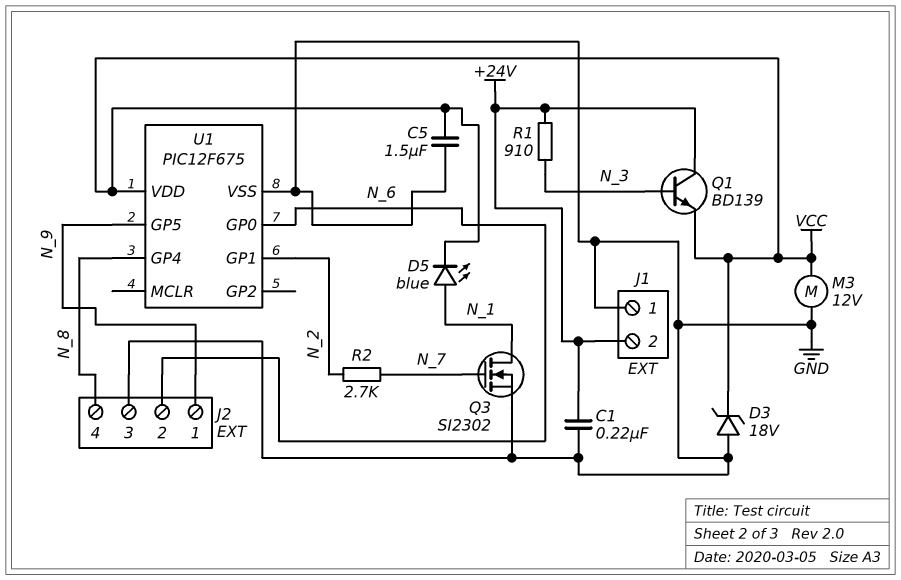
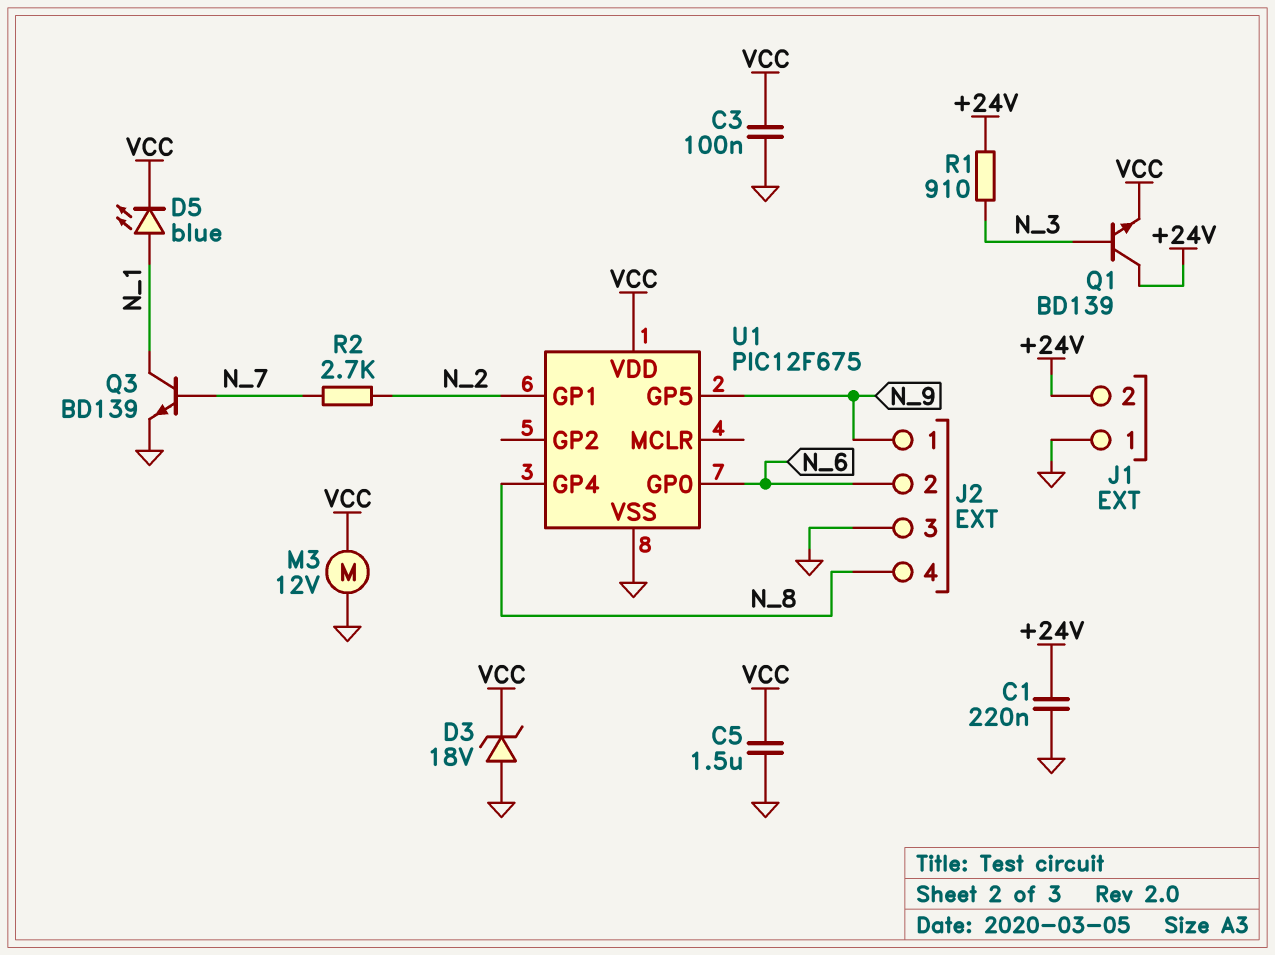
C3: none -> 100nF (GND, VCC)
Q3: NMOS SI2302 (G N_7, D N_1, S GND) -> NPN BD139 (B N_7, C N_1, E GND)

